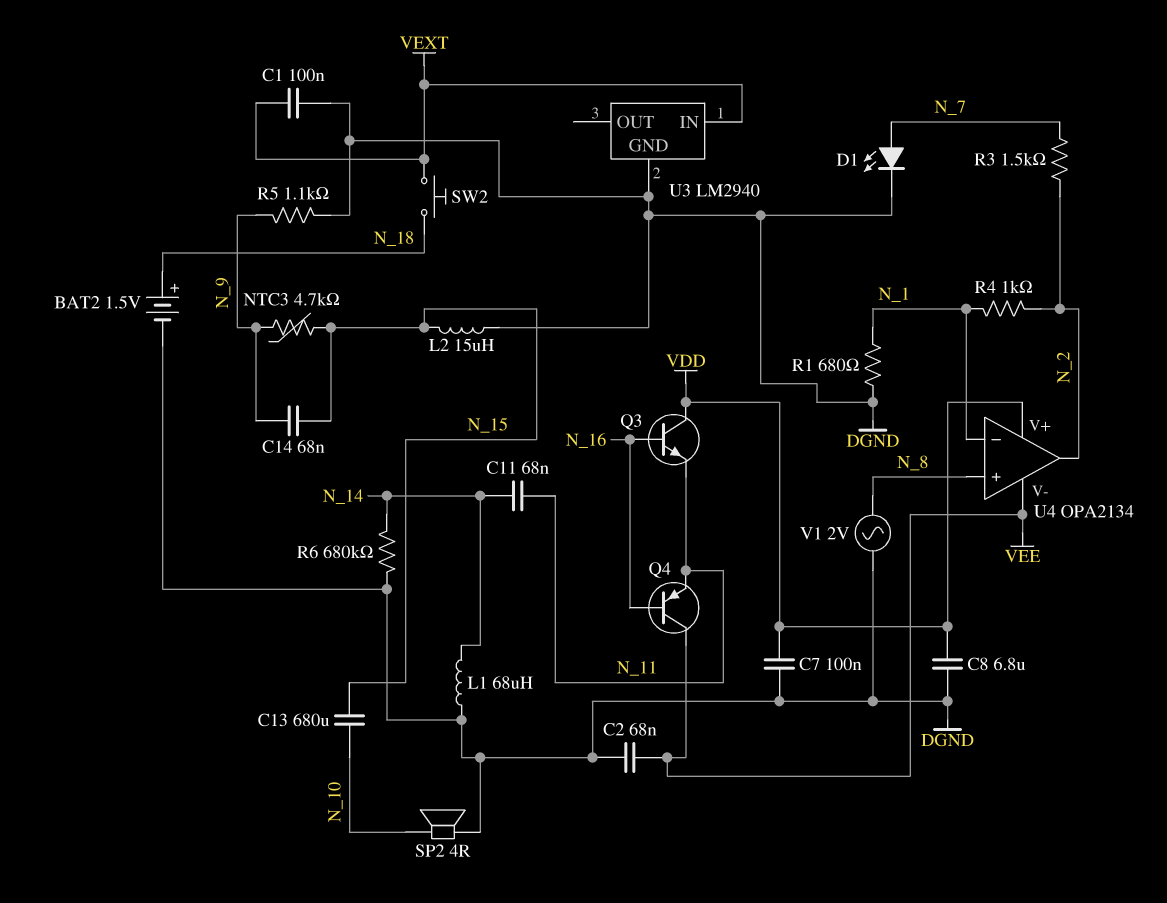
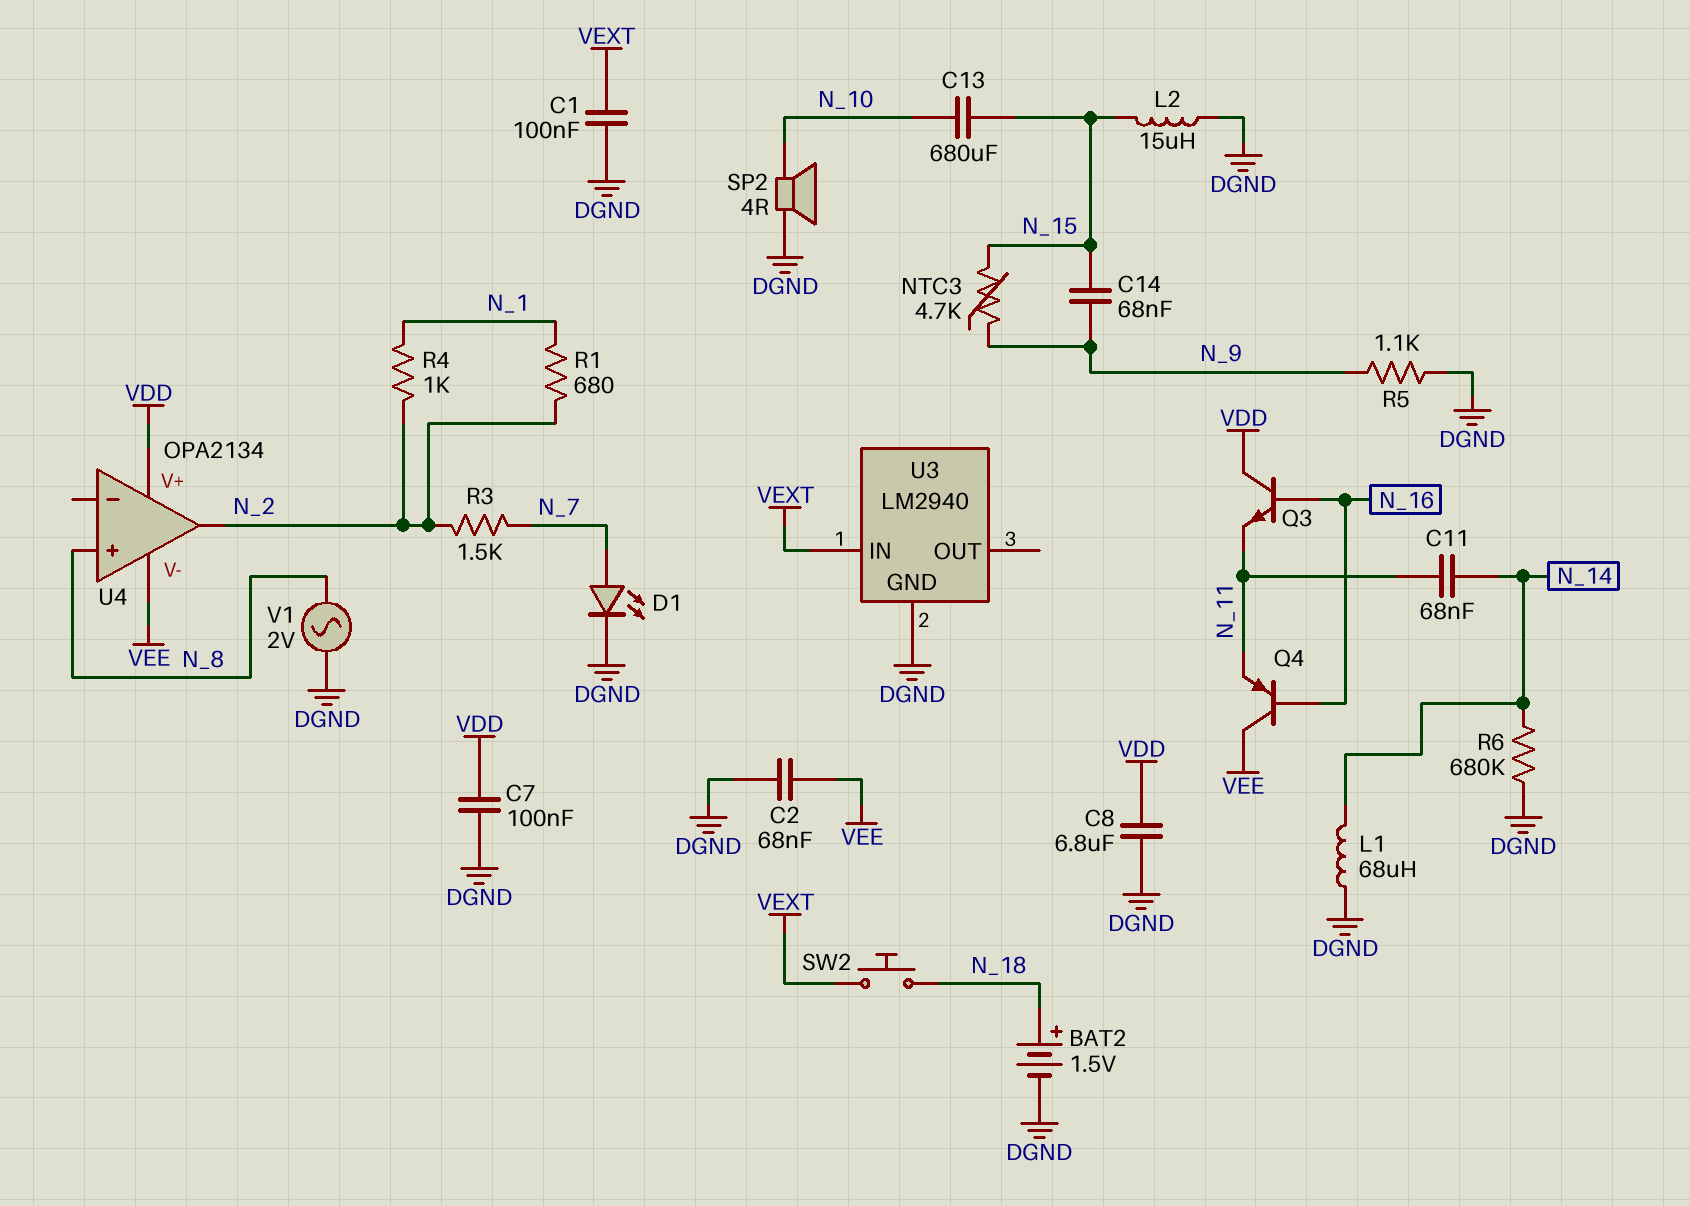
R1: 680 (DGND, N_1) -> 680 (N_1, N_2)
U4 pin in-: N_1 -> none

